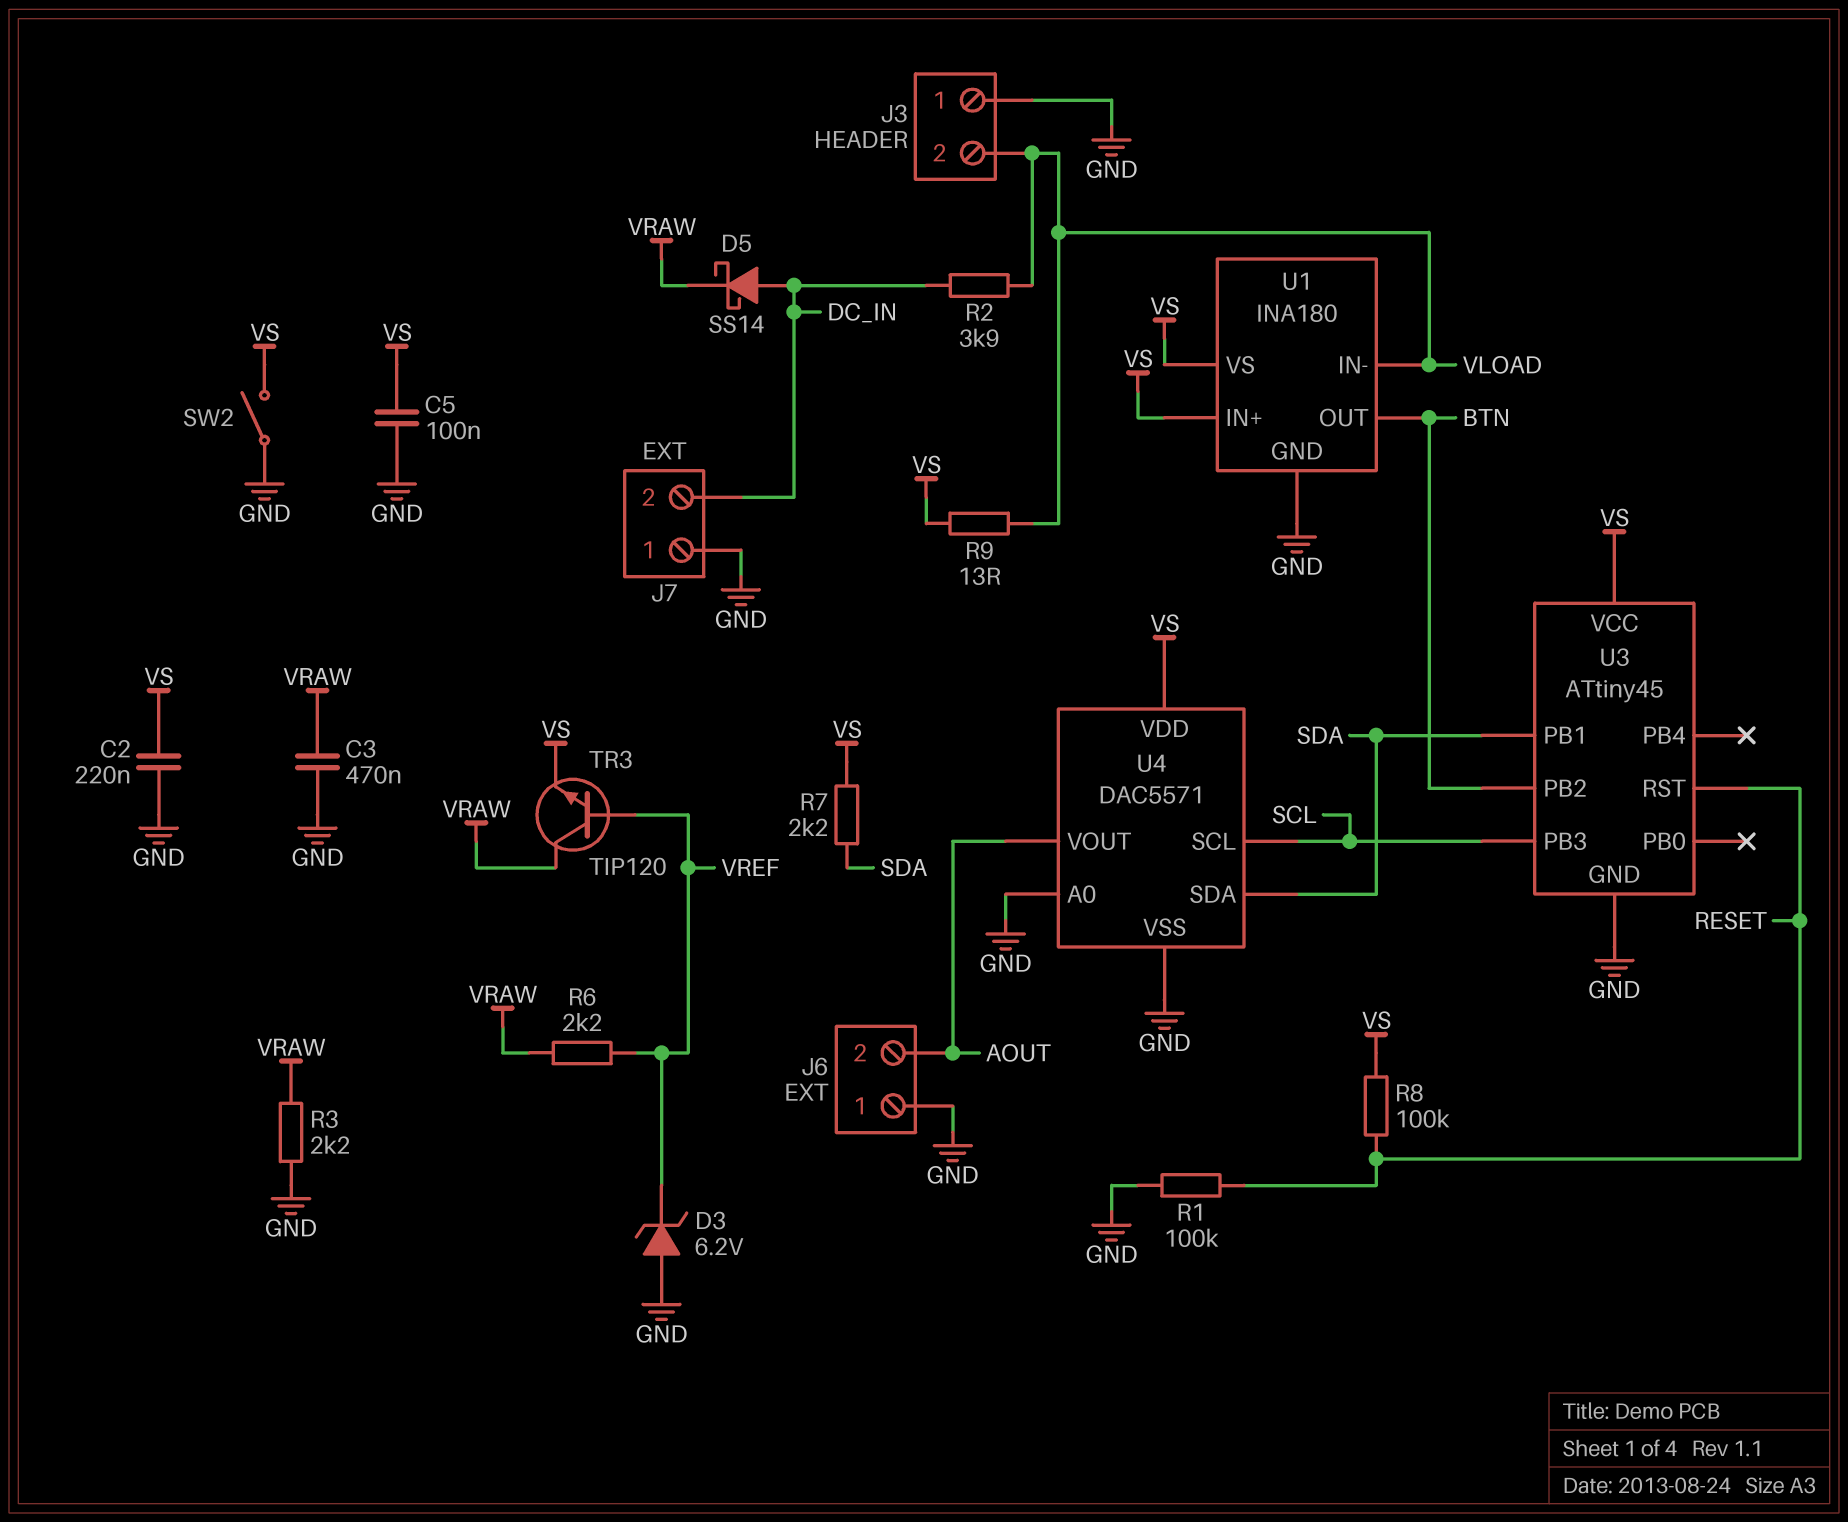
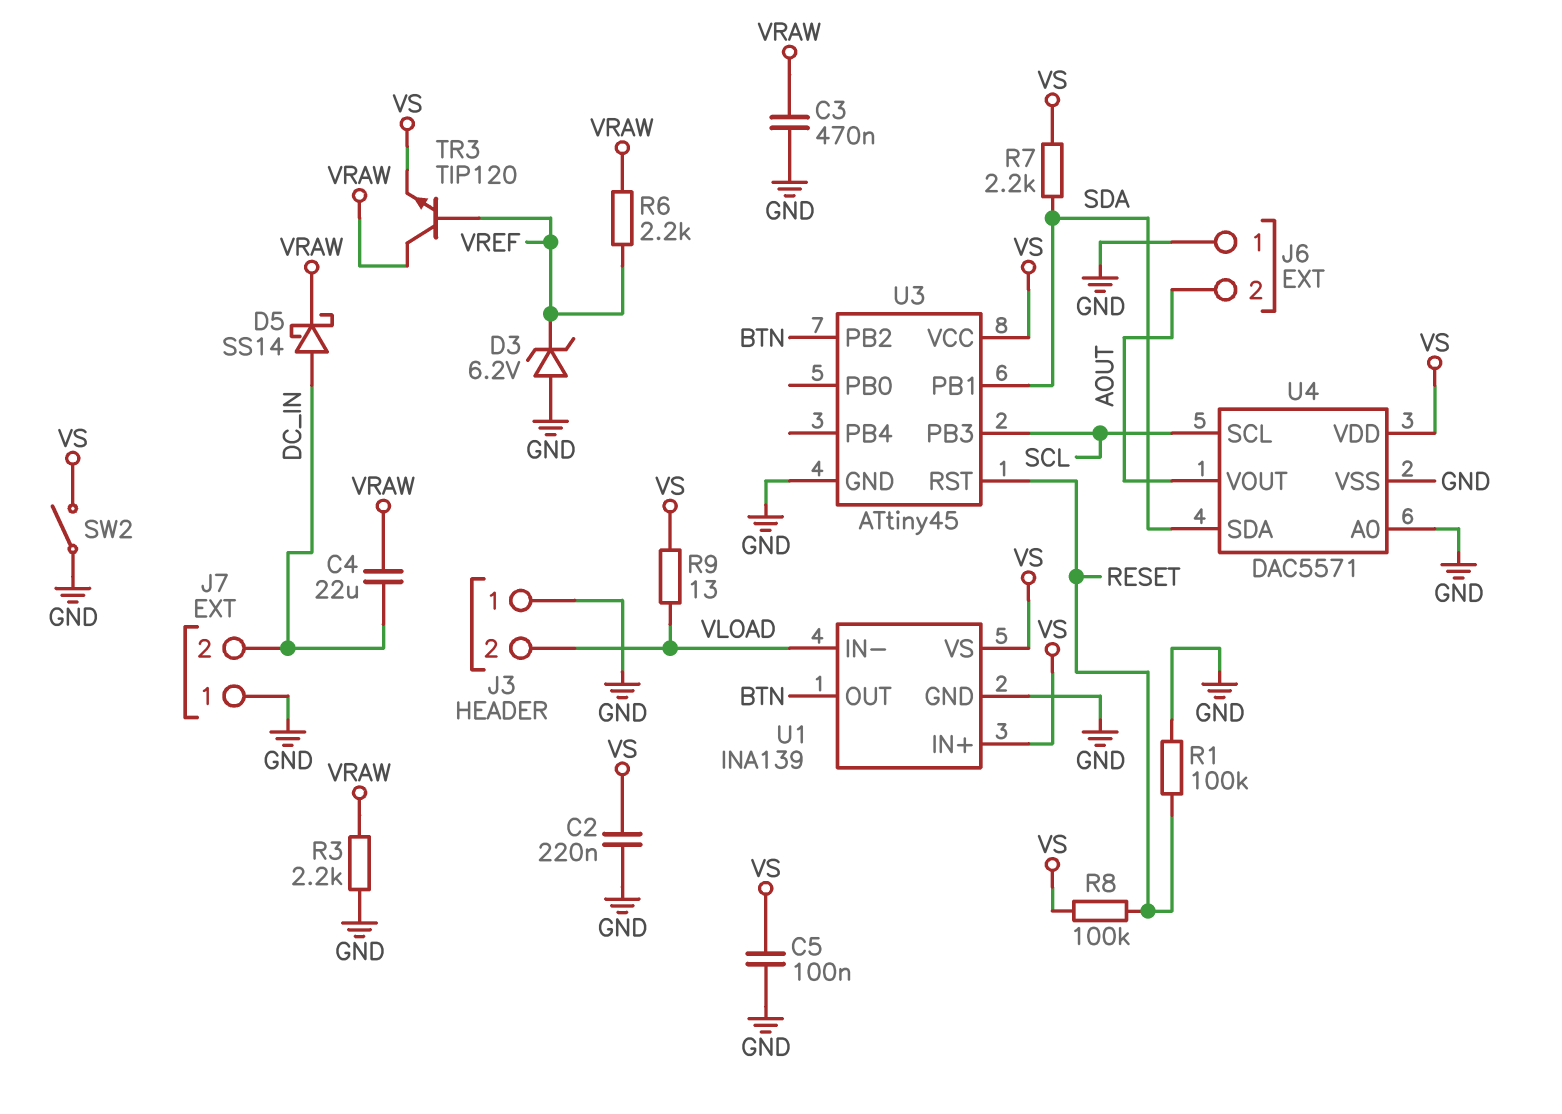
C4: none -> 22uF (DC_IN, VRAW)
R2: 3.9k (DC_IN, VLOAD) -> none
U1: INA180 -> INA139

